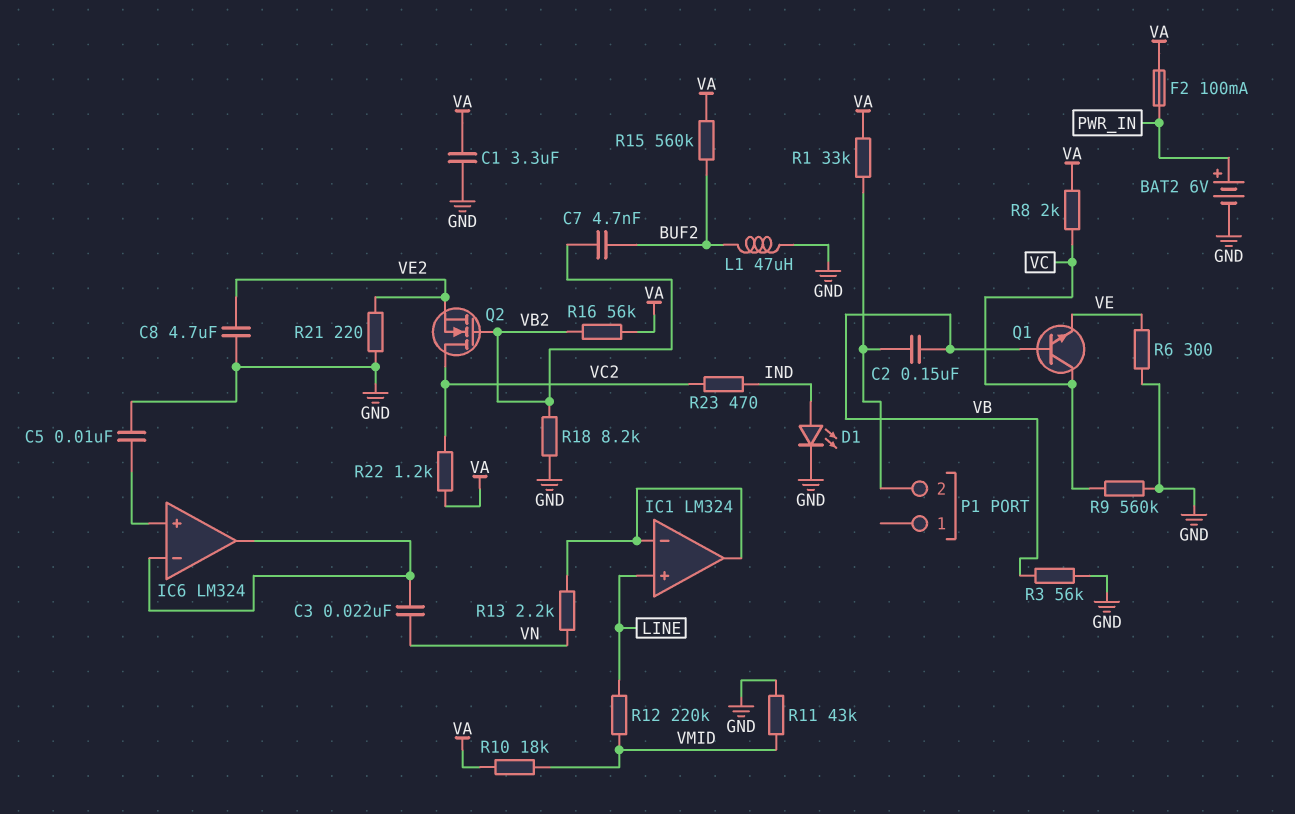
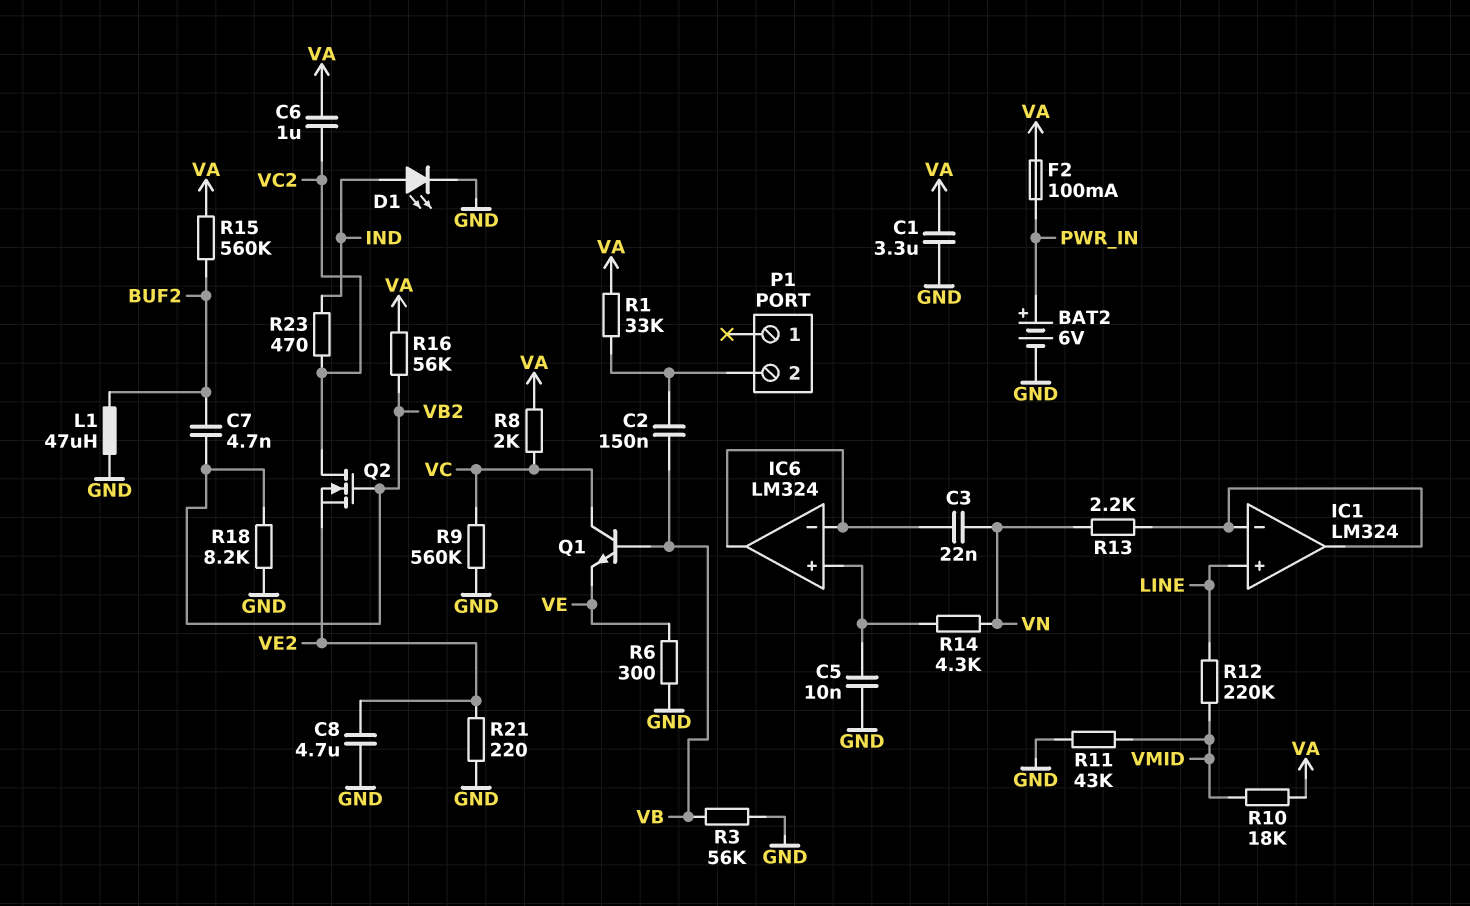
C6: none -> 1uF (VA, VC2)
R14: none -> 4.3k (IC6/in+, VN)
R22: 1.2k (VA, VC2) -> none

